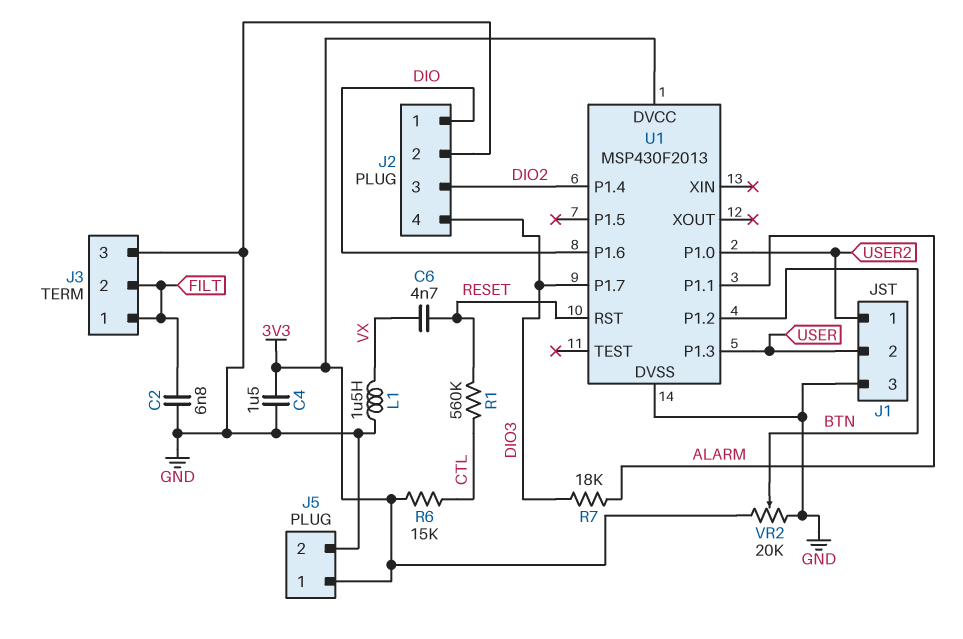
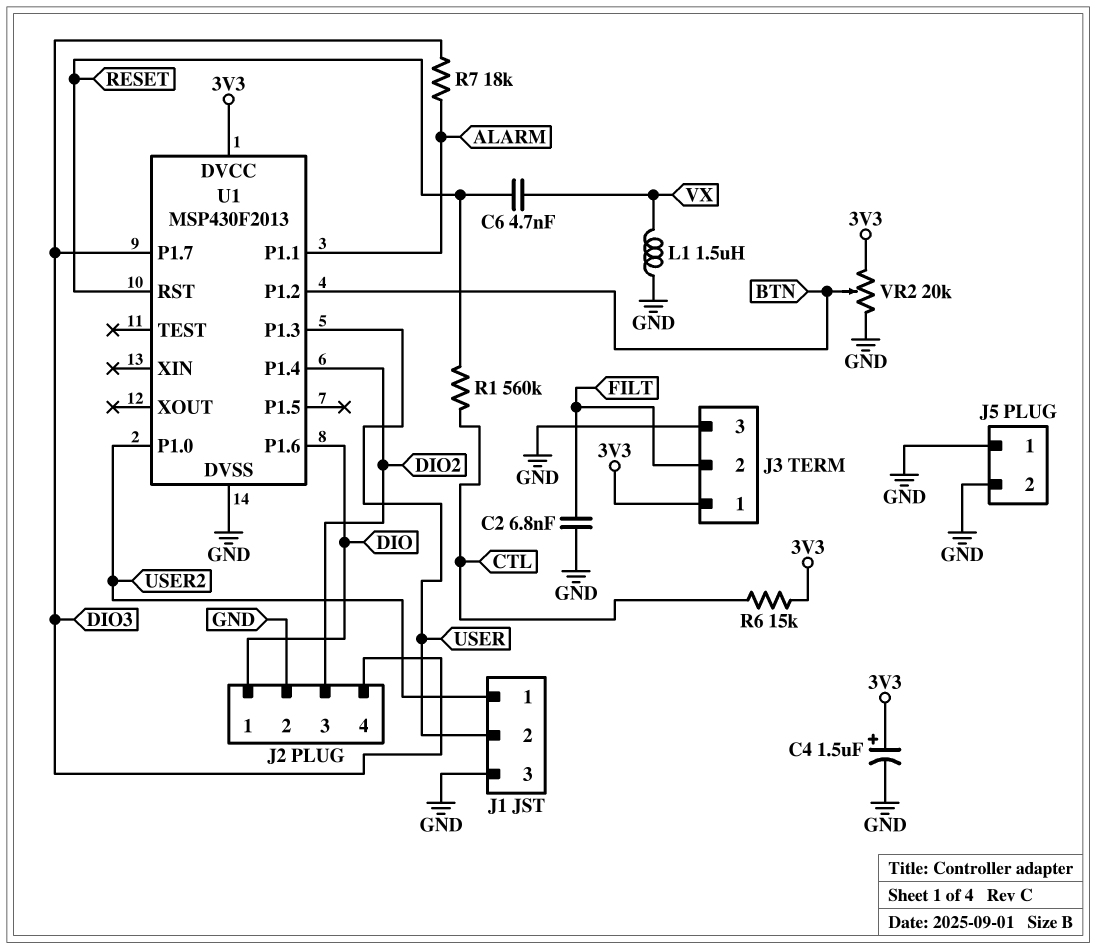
C4: 1.5uF (3V3, GND) -> 1.5uF (plus 3V3, minus GND)
J3 pin 1: FILT -> 3V3
J5 pin 1: 3V3 -> GND

